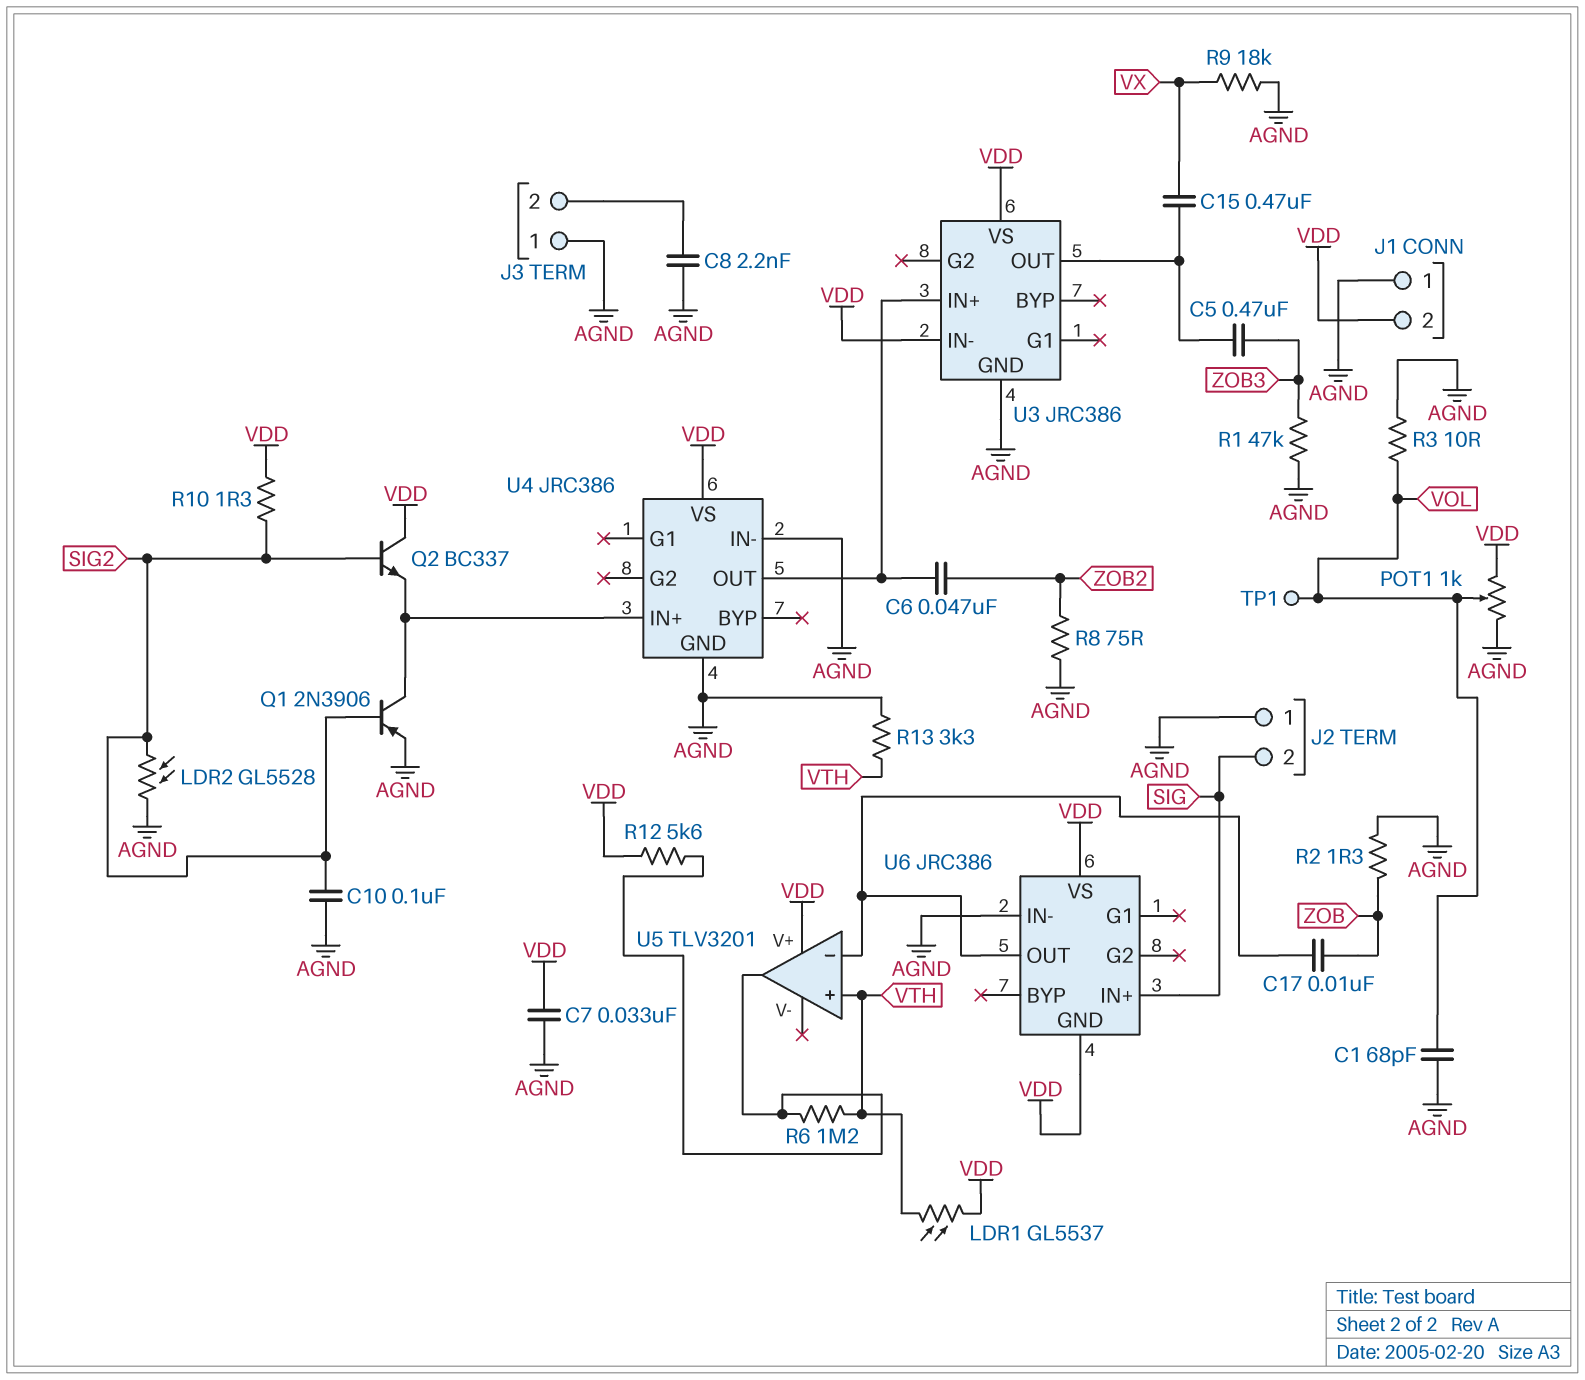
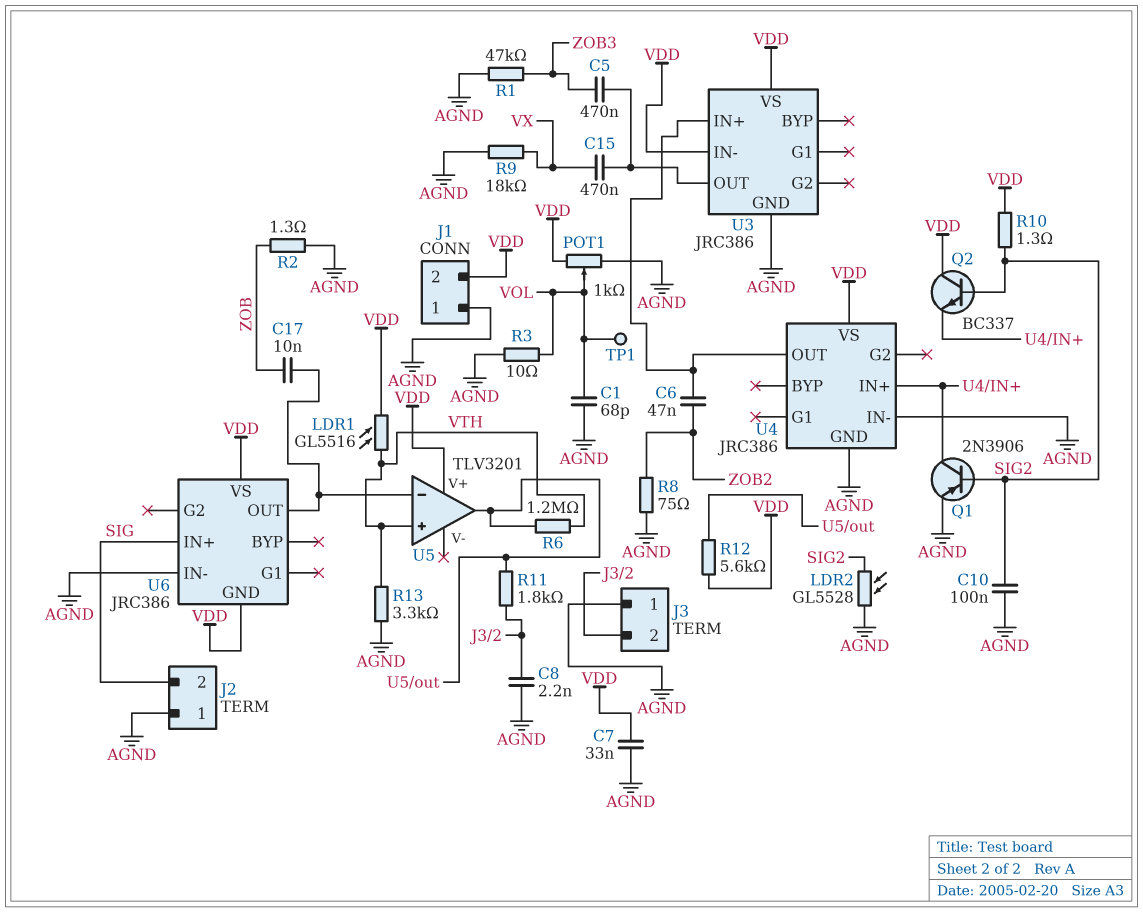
LDR1: GL5537 (VDD, VTH) -> GL5516 (VDD, VTH)
R11: none -> 1.8k (J3/2, U5/out)

